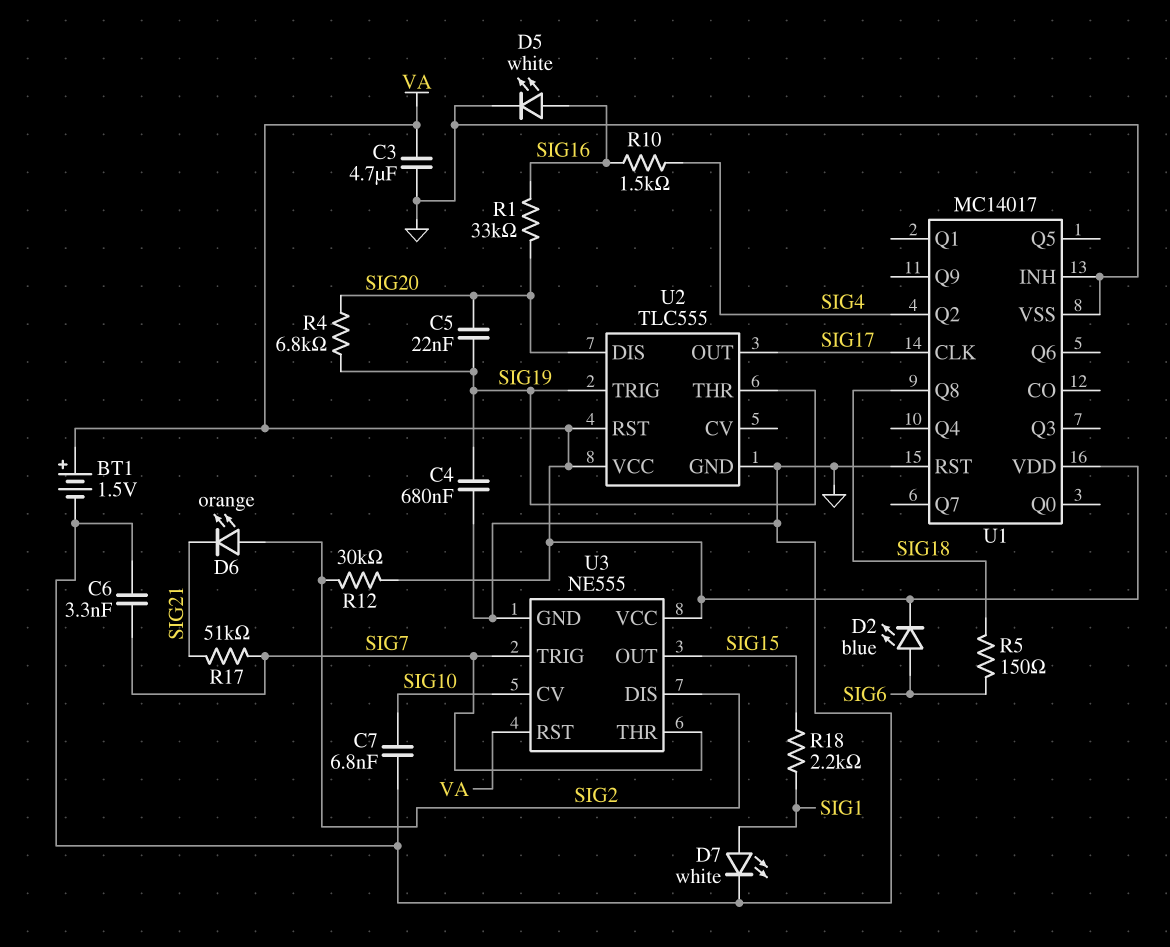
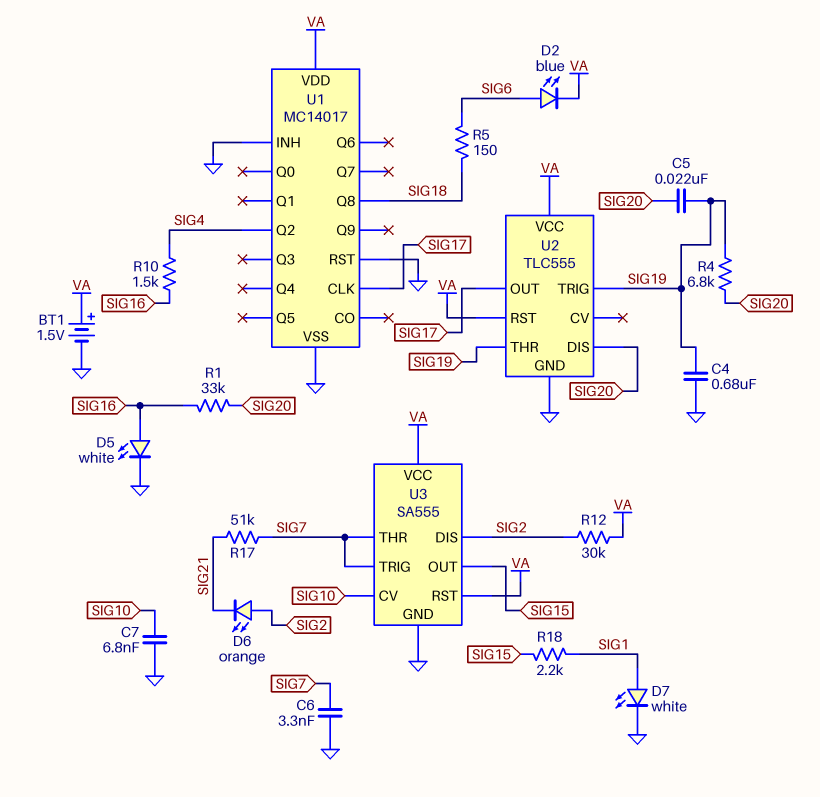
C3: 4.7uF (GND, VA) -> none
U3: NE555 -> SA555

